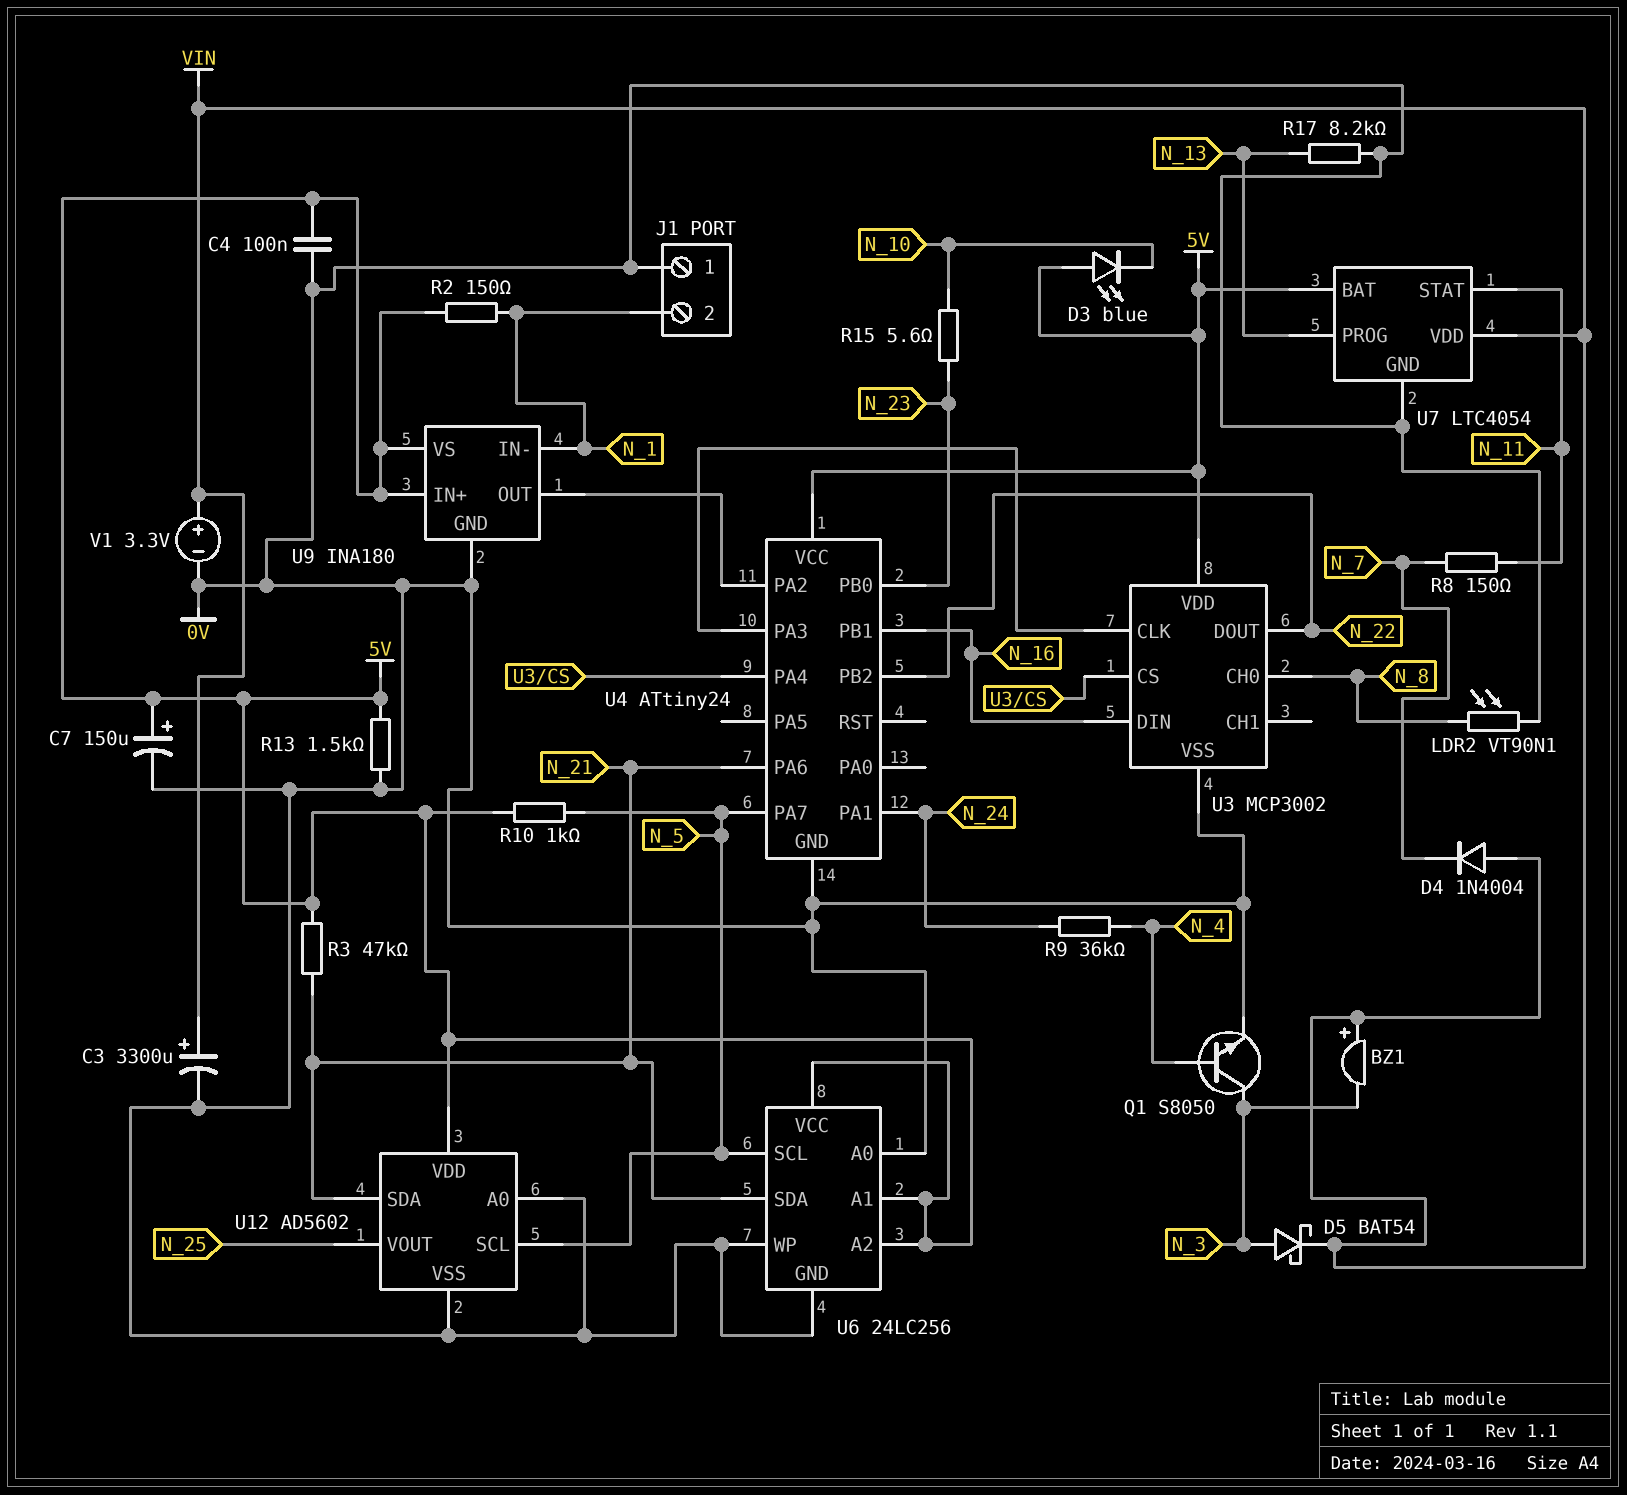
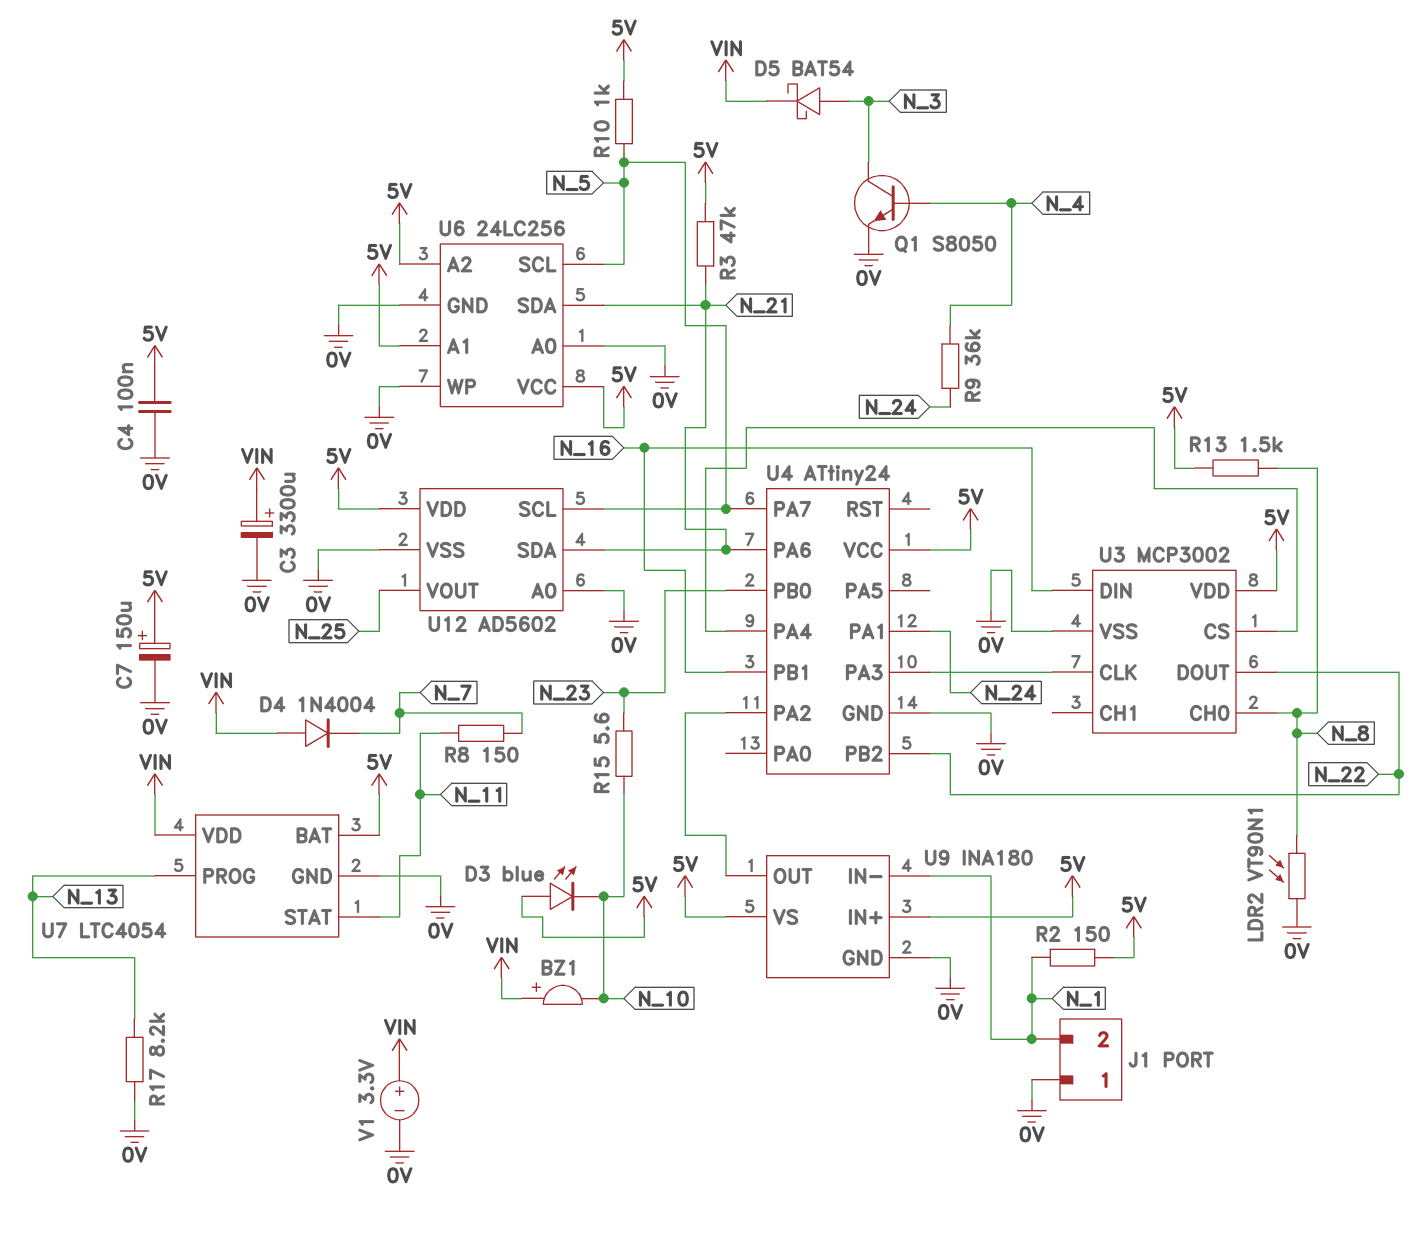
BZ1: buzzer (plus VIN, minus N_3) -> buzzer (plus VIN, minus N_10)
R13: 1.5k (0V, 5V) -> 1.5k (5V, N_8)

